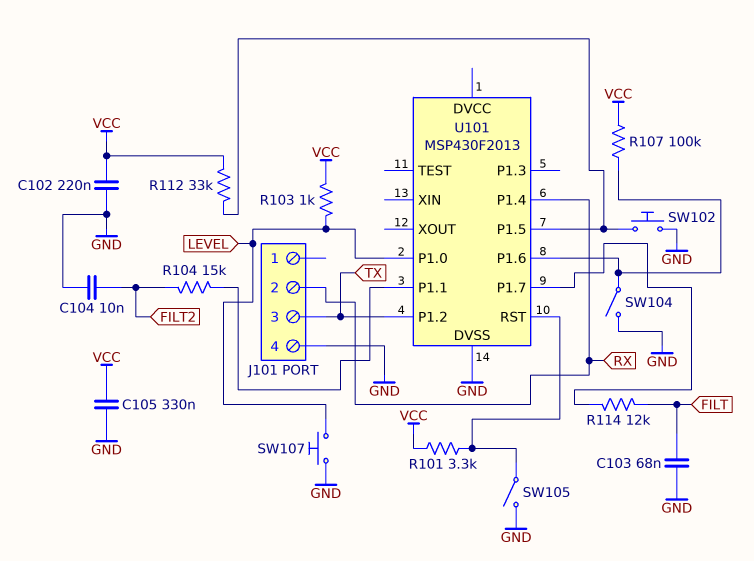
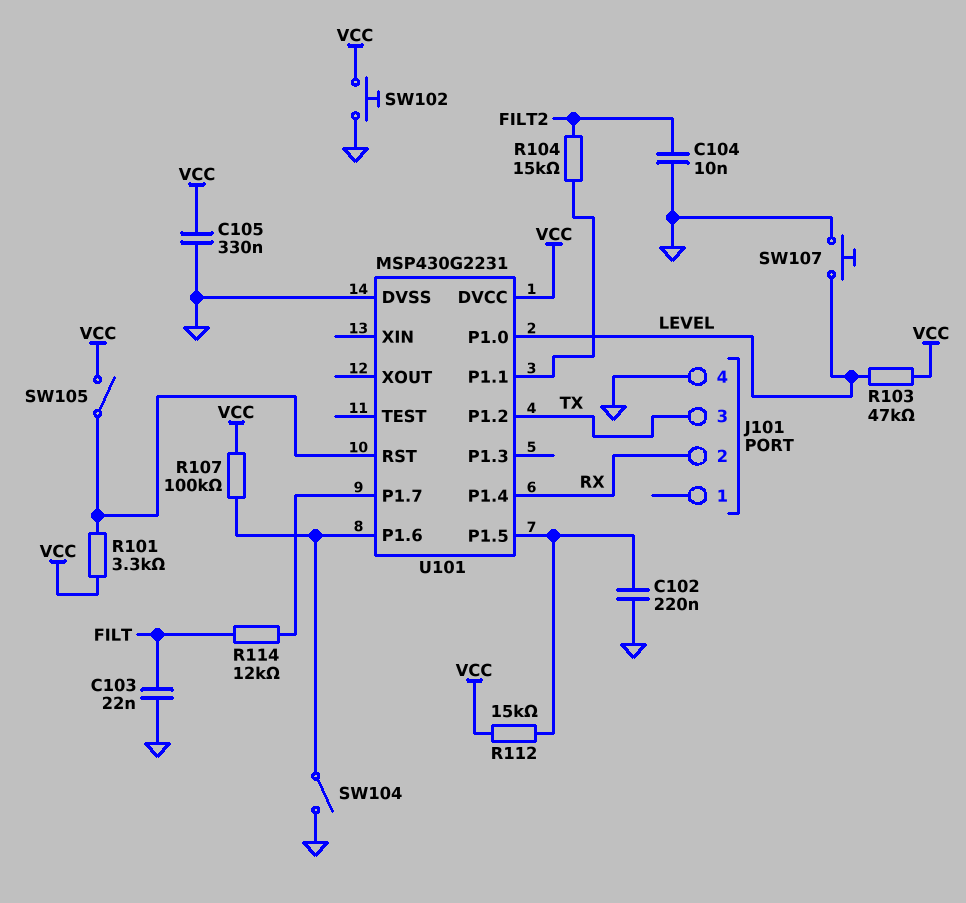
C102: 220nF (GND, VCC) -> 220nF (GND, U101/P1.5)
C103: 68nF (FILT, GND) -> 22nF (FILT, GND)
R103: 1k (LEVEL, VCC) -> 47k (LEVEL, VCC)
R112: 33k (U101/P1.5, VCC) -> 15k (U101/P1.5, VCC)
SW102: button (GND, U101/P1.5) -> button (GND, VCC)
SW105: switch (GND, U101/RST) -> switch (U101/RST, VCC)
U101: MSP430F2013 -> MSP430G2231
U101 pin DVCC: none -> VCC

